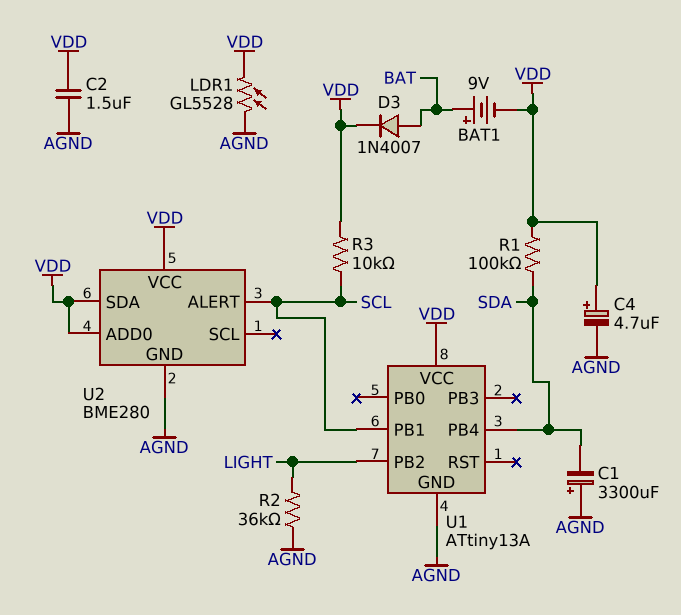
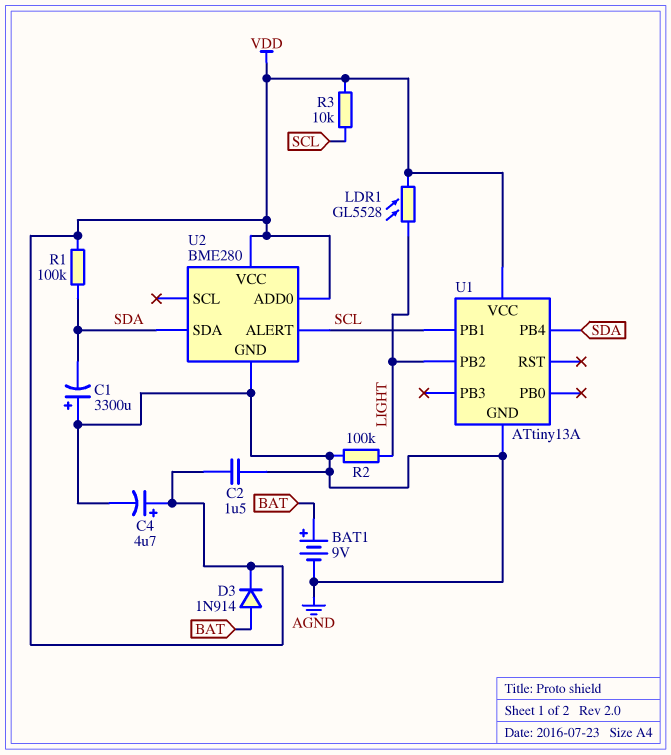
BAT1: 9V (plus BAT, minus VDD) -> 9V (plus BAT, minus AGND)
D3: diode 1N4007 (A BAT, K VDD) -> diode 1N914 (A BAT, K VDD)
LDR1: GL5528 (AGND, VDD) -> GL5528 (LIGHT, VDD)
R2: 36k (AGND, LIGHT) -> 100k (AGND, LIGHT)
U2 pin SDA: VDD -> SDA

